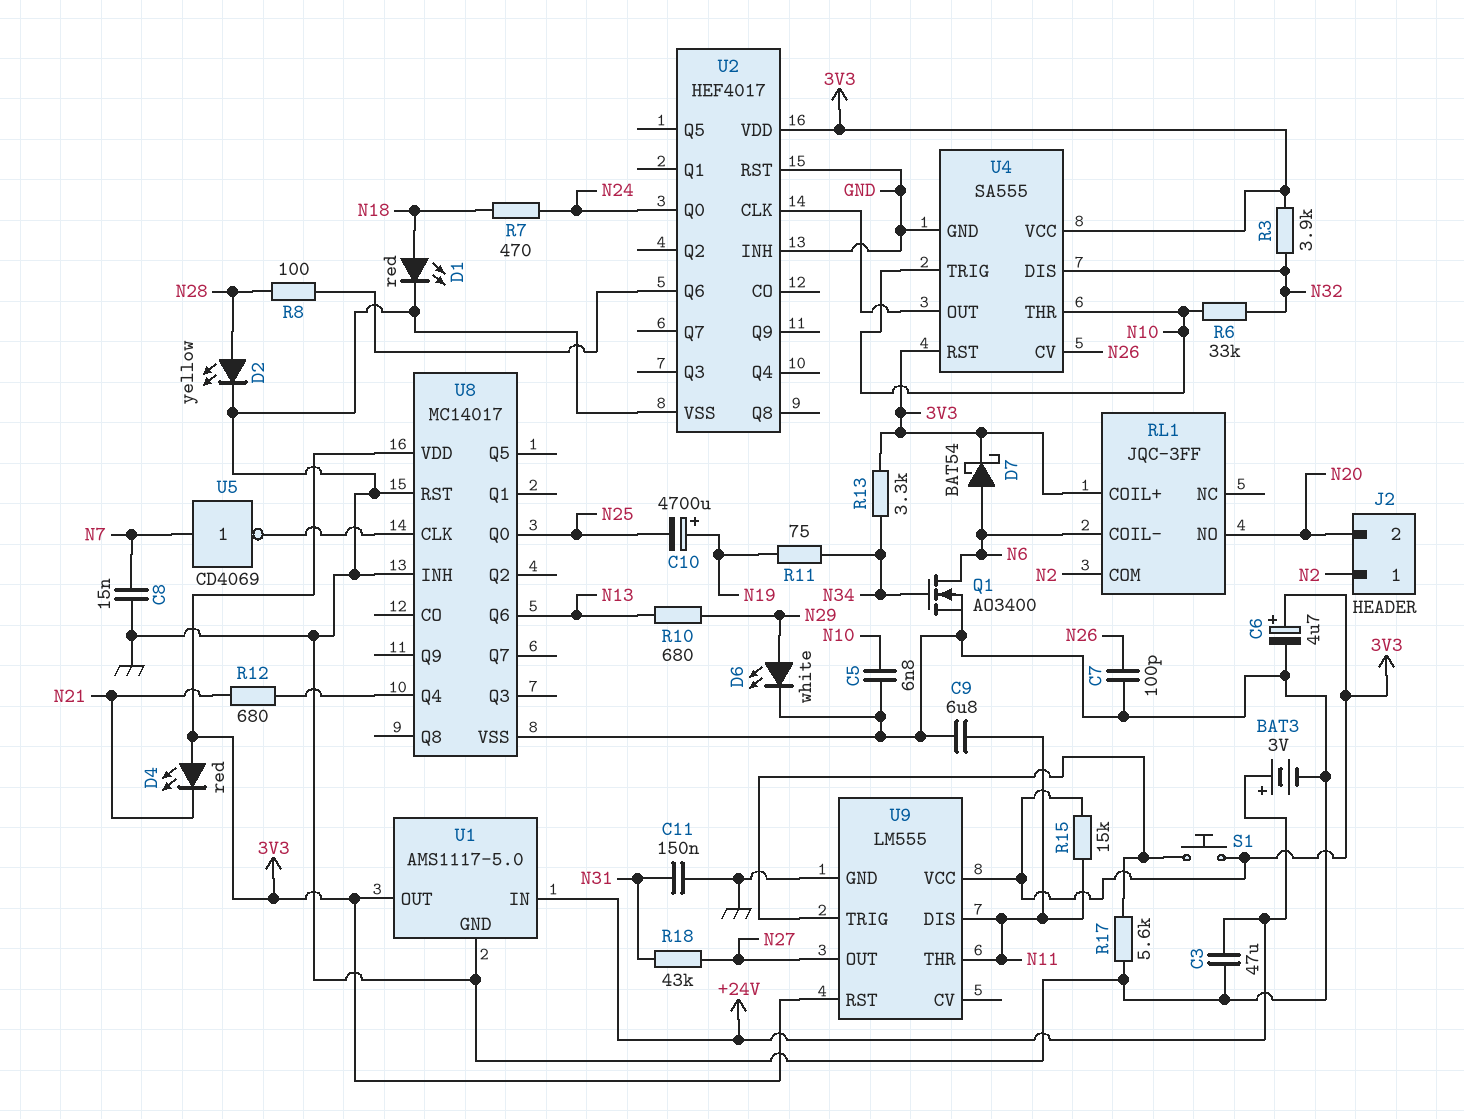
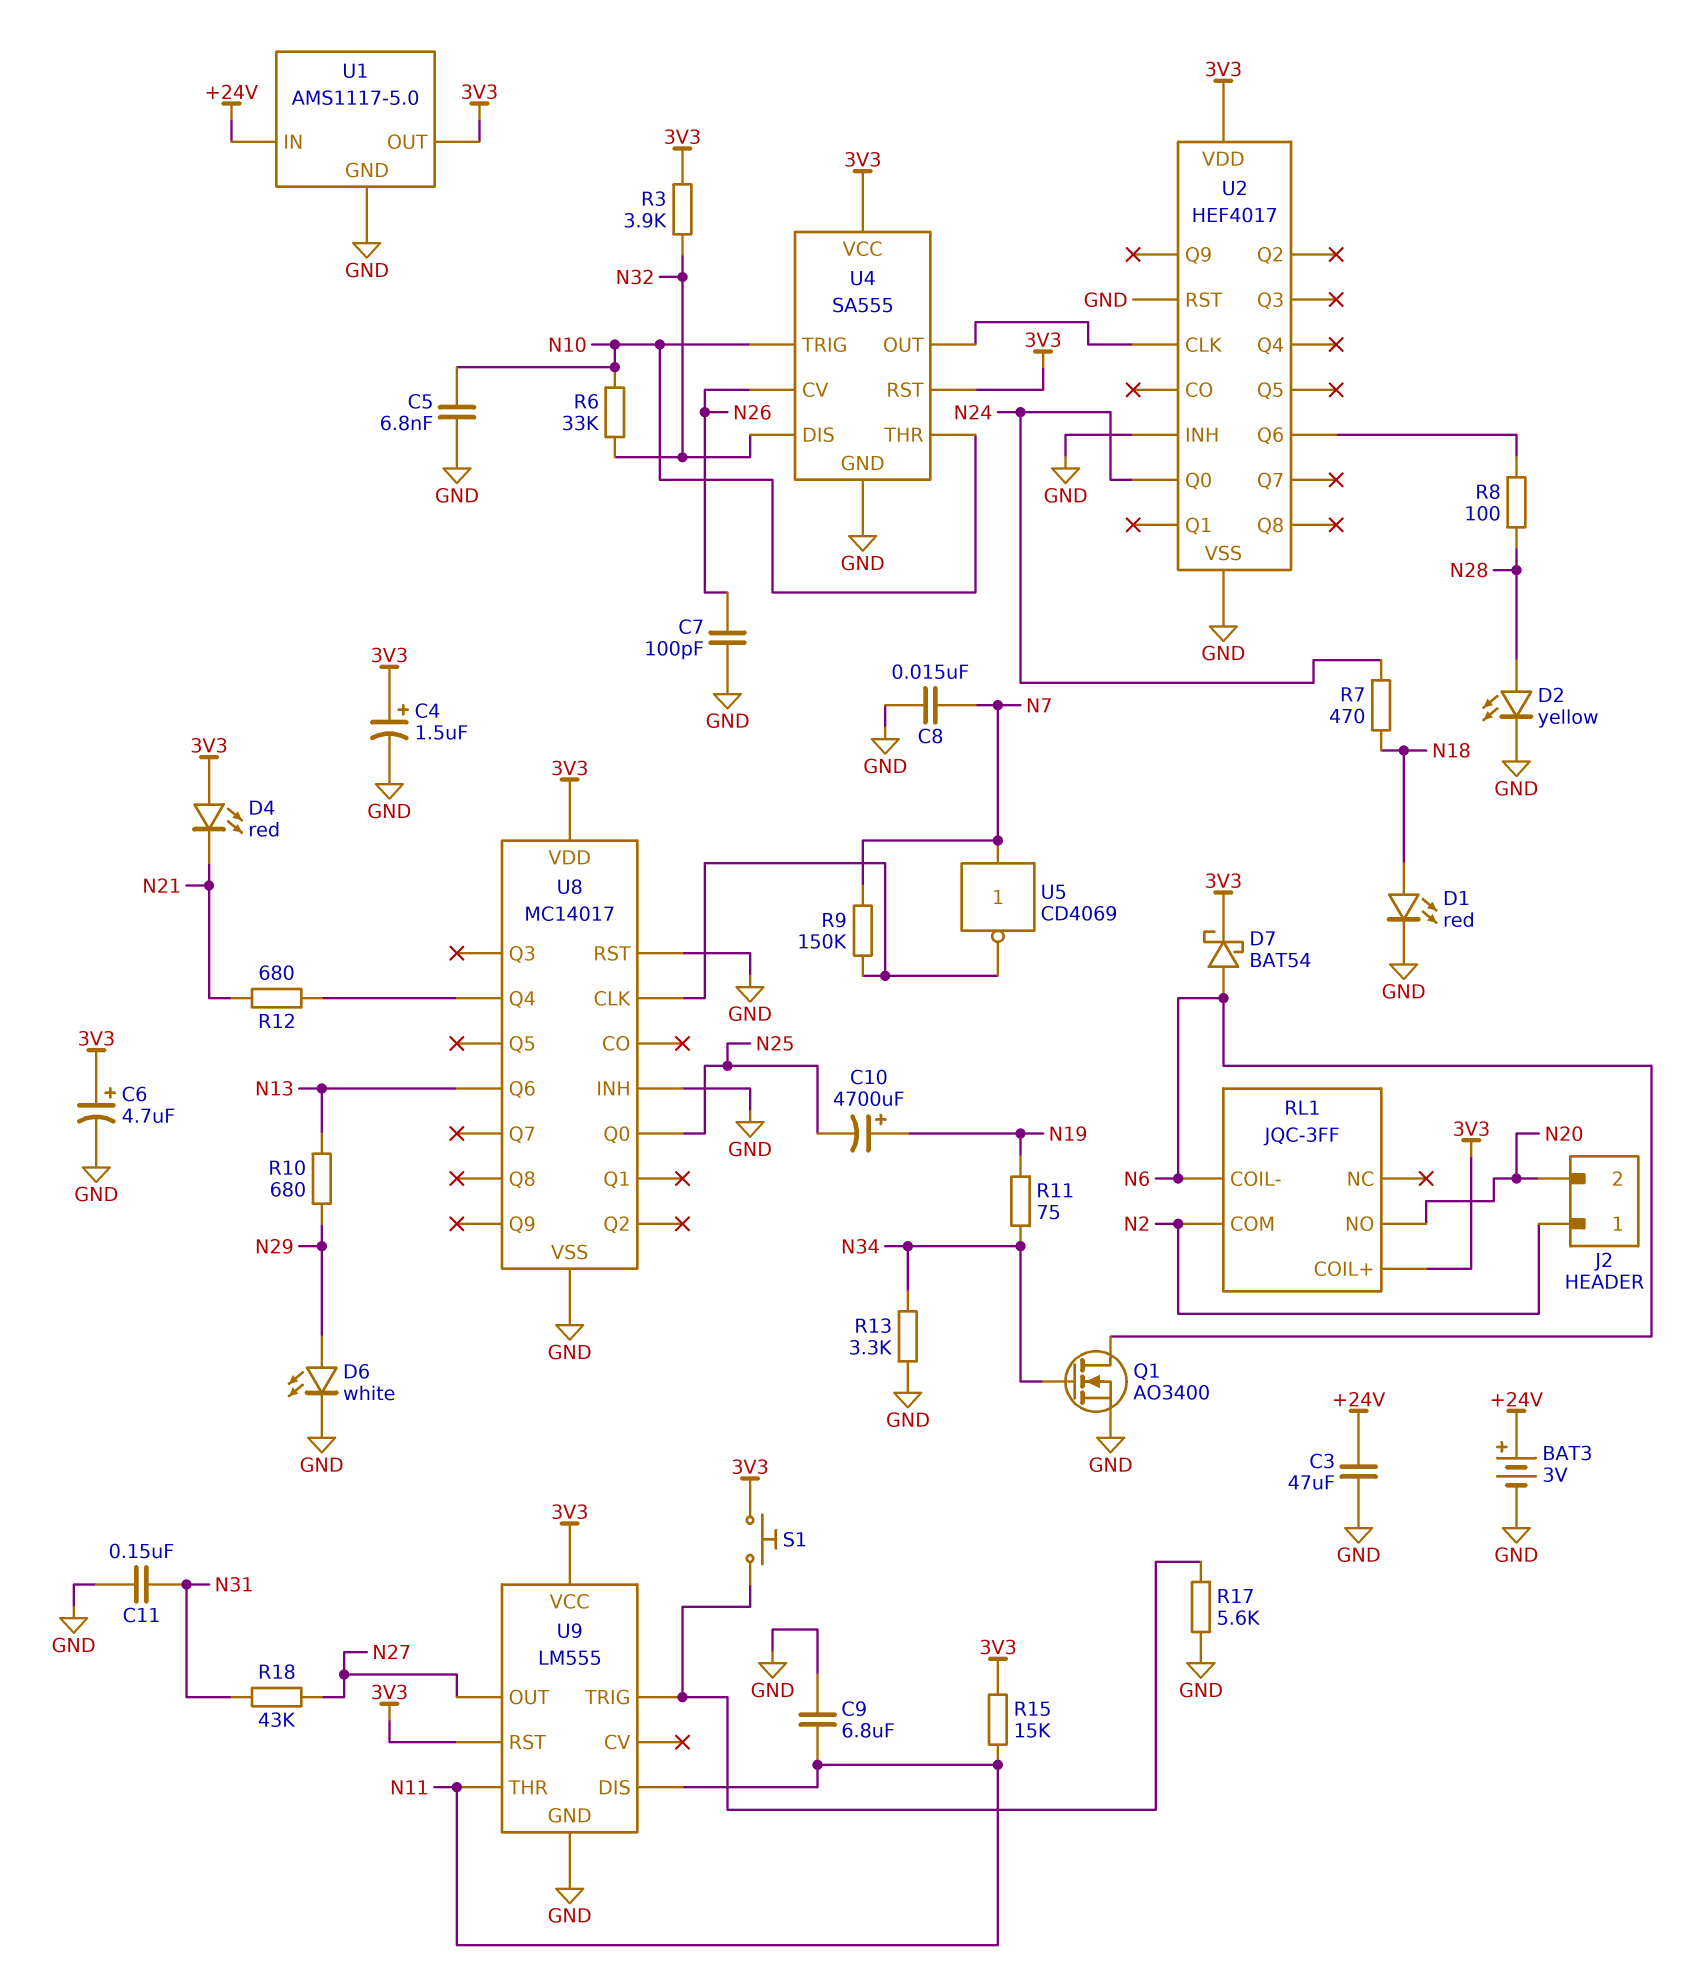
C4: none -> 1.5uF (plus 3V3, minus GND)
R9: none -> 150k (N7, U8/CLK)
R13: 3.3k (3V3, N34) -> 3.3k (GND, N34)

